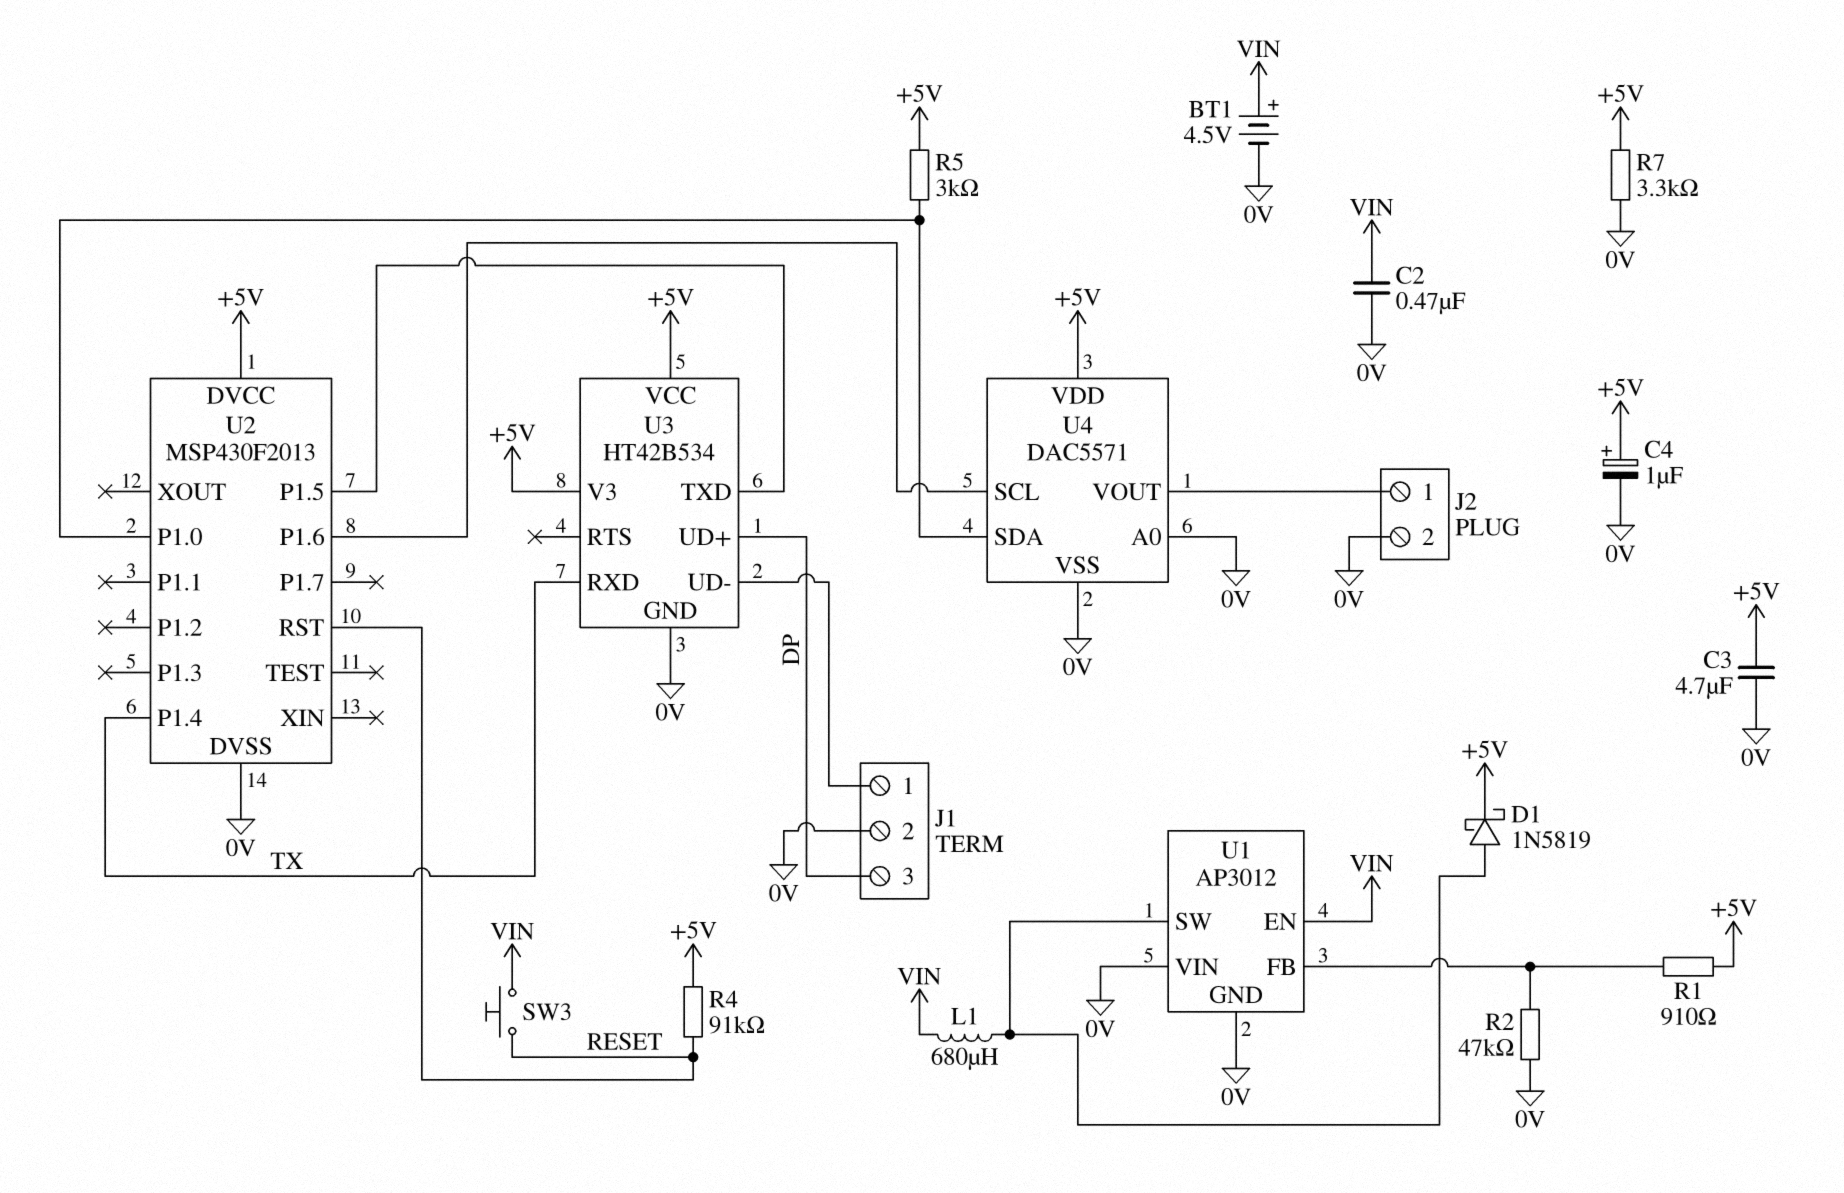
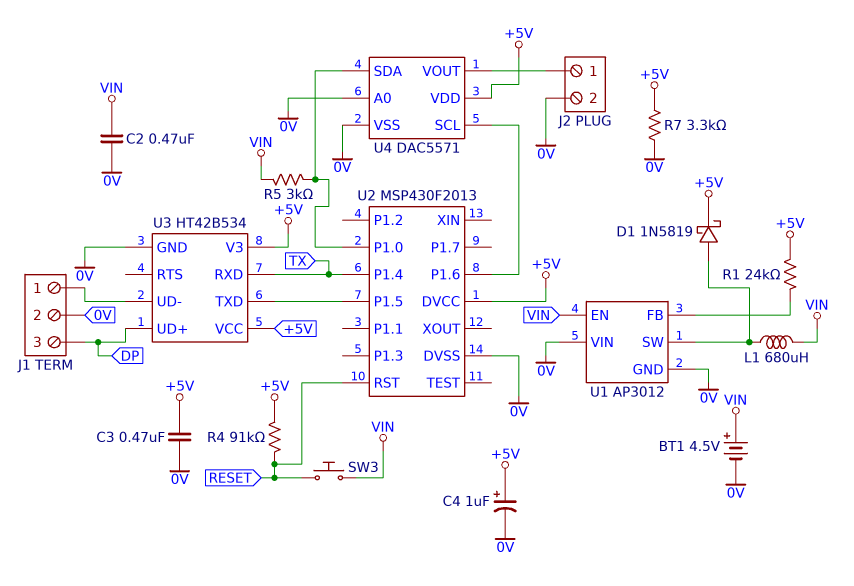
C3: 4.7uF (+5V, 0V) -> 470nF (+5V, 0V)
R1: 910 (+5V, U1/FB) -> 24k (+5V, U1/FB)
R2: 47k (0V, U1/FB) -> none
R5: 3k (+5V, U2/P1.0) -> 3k (U2/P1.0, VIN)

